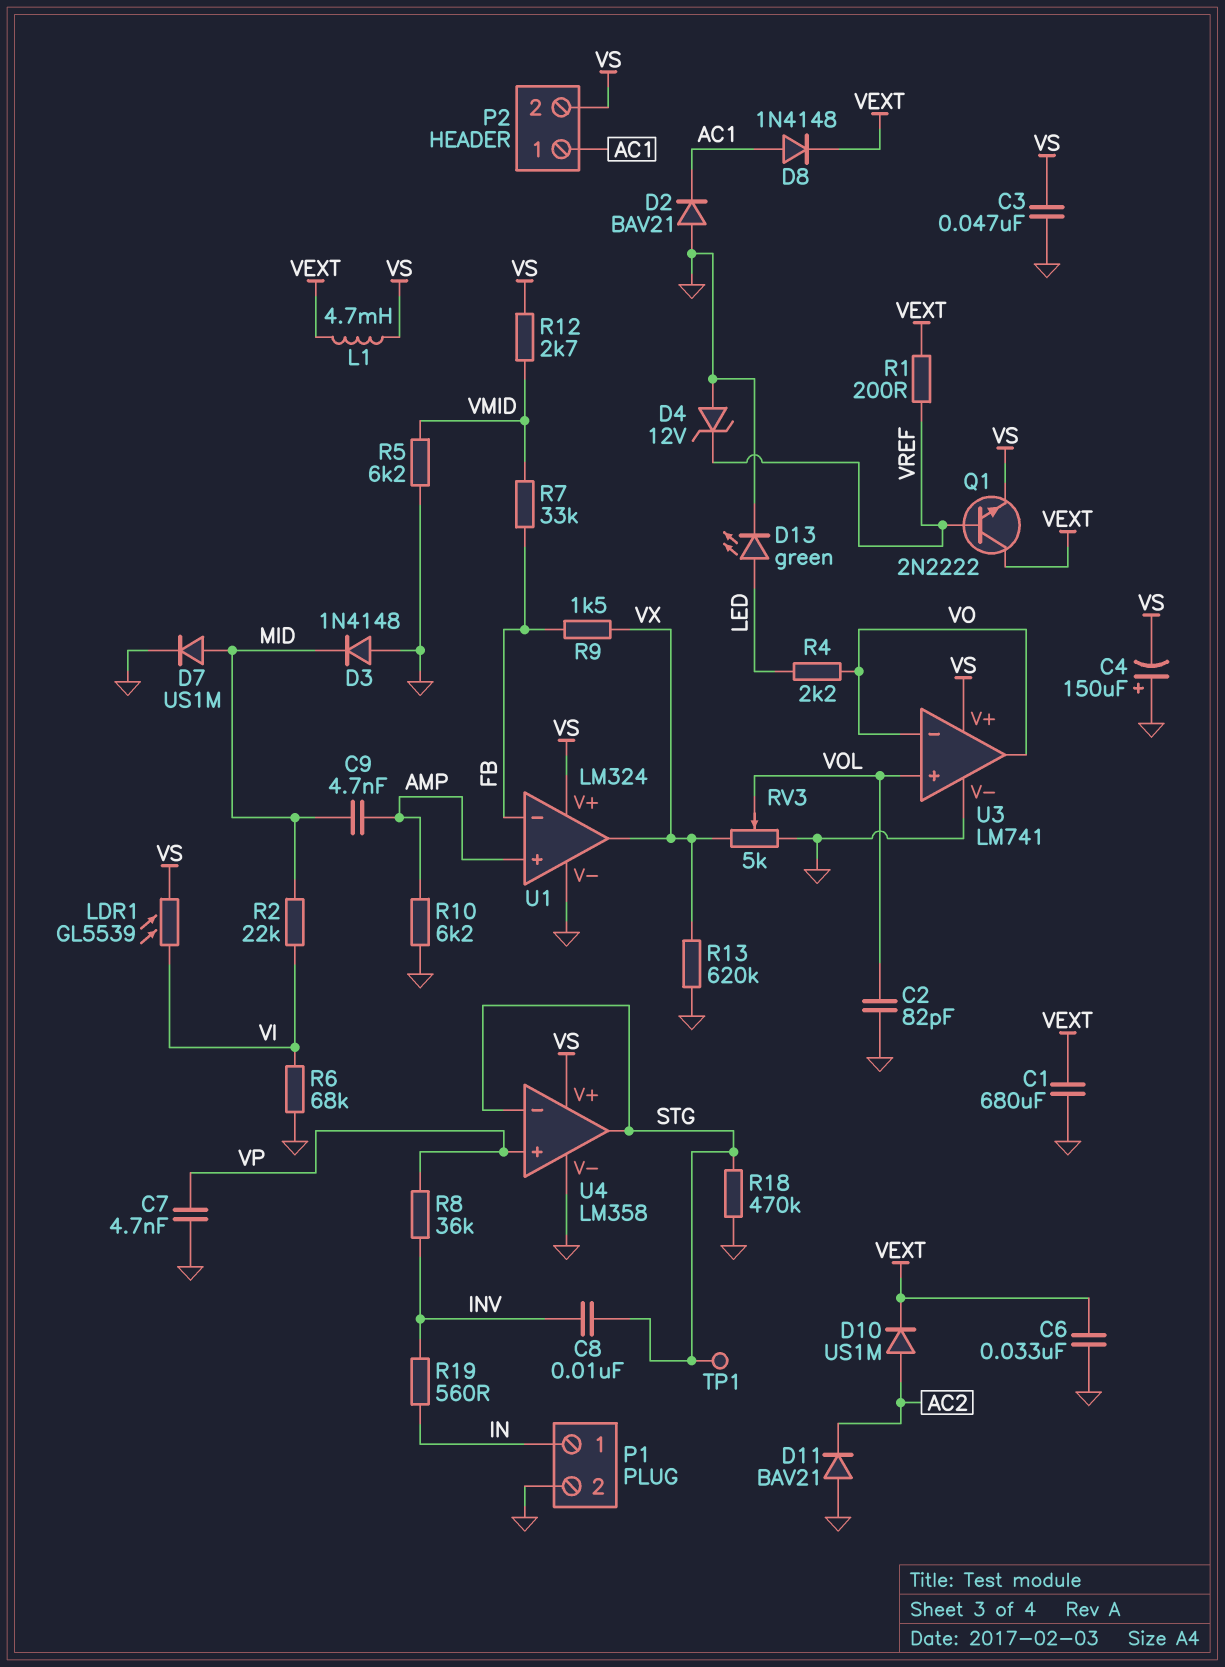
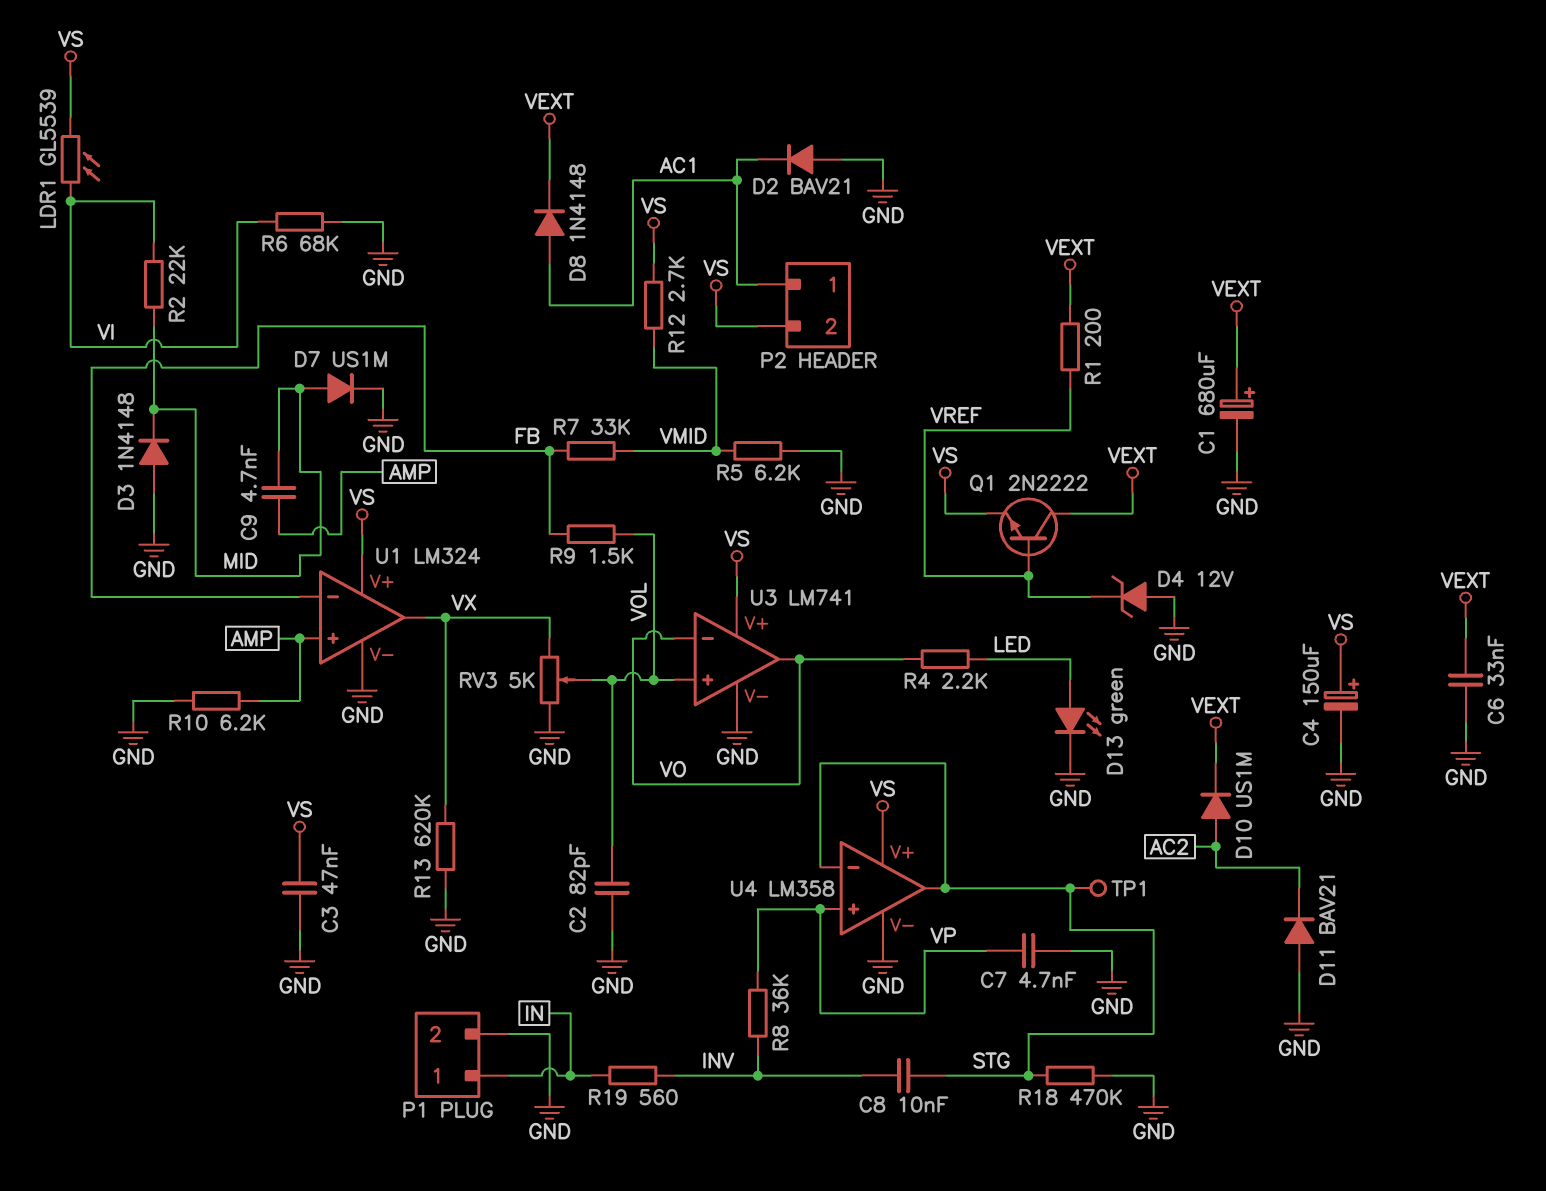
C1: 680uF (GND, VEXT) -> 680uF (plus VEXT, minus GND)
C4: 150uF (plus GND, minus VS) -> 150uF (plus VS, minus GND)
L1: 4.7mH (VEXT, VS) -> none
R9: 1.5k (FB, VX) -> 1.5k (FB, VOL)

